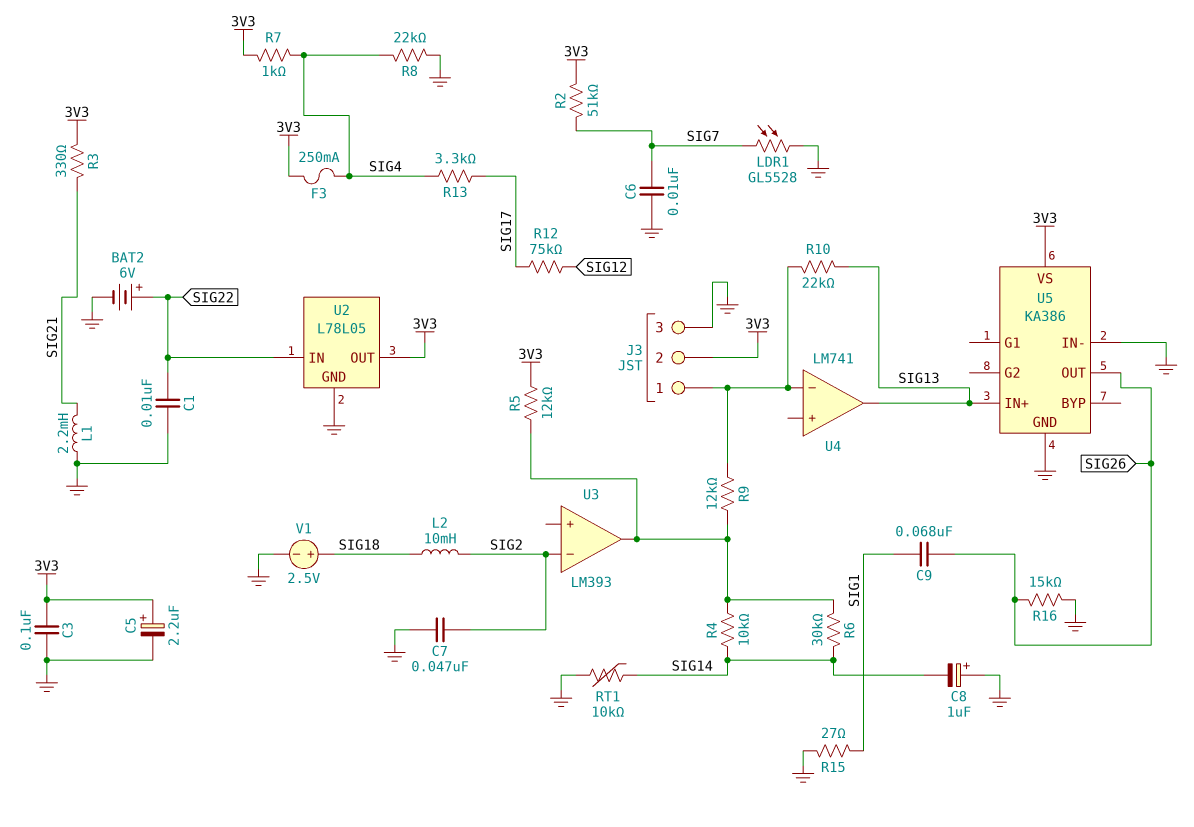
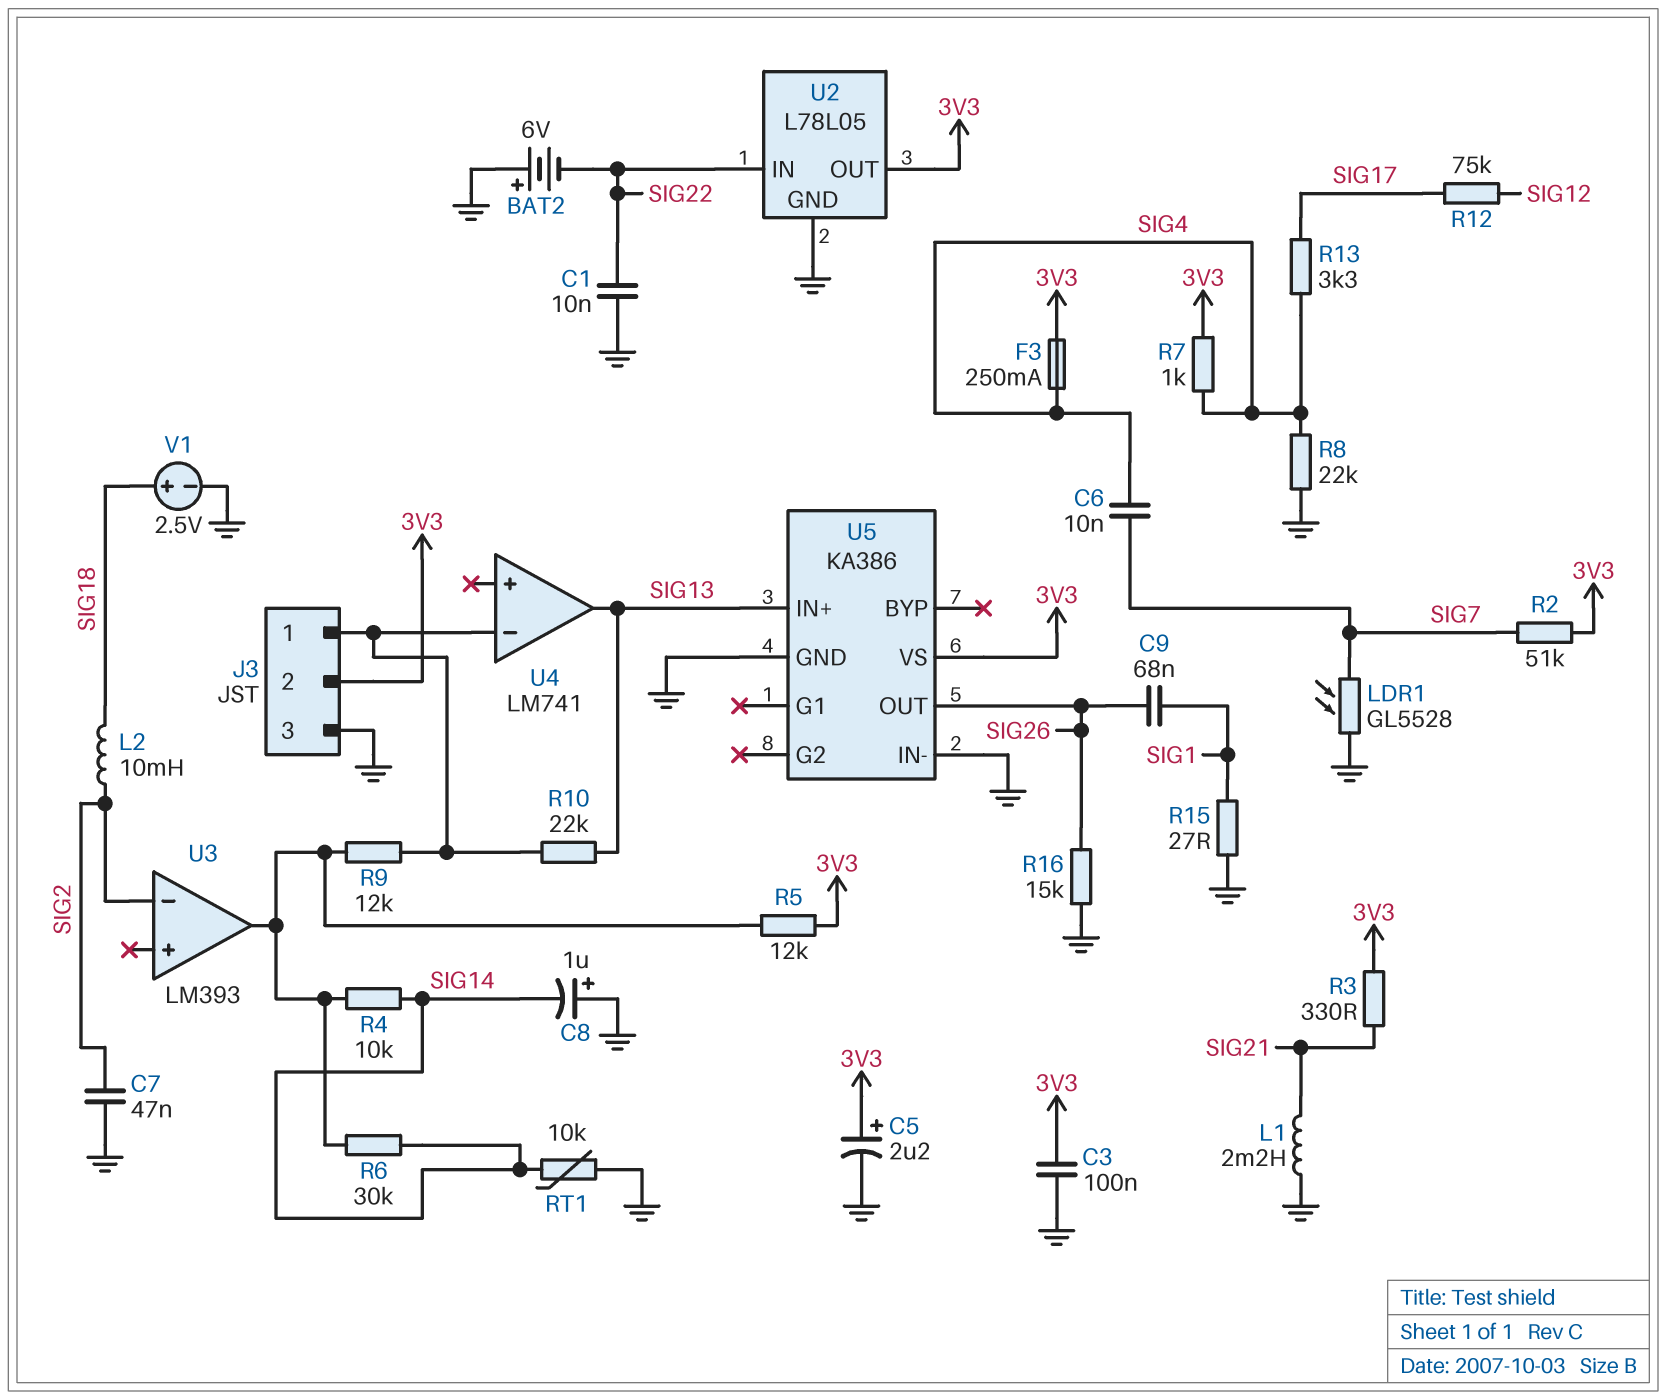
BAT2: 6V (plus SIG22, minus GND) -> 6V (plus GND, minus SIG22)
C6: 10nF (GND, SIG7) -> 10nF (SIG4, SIG7)

